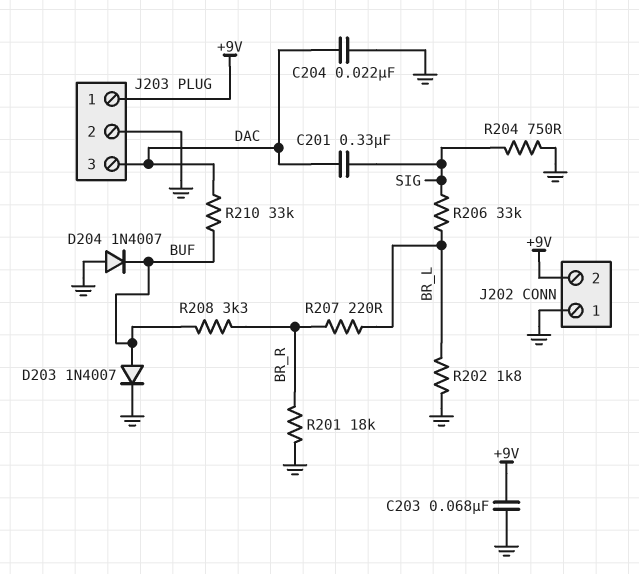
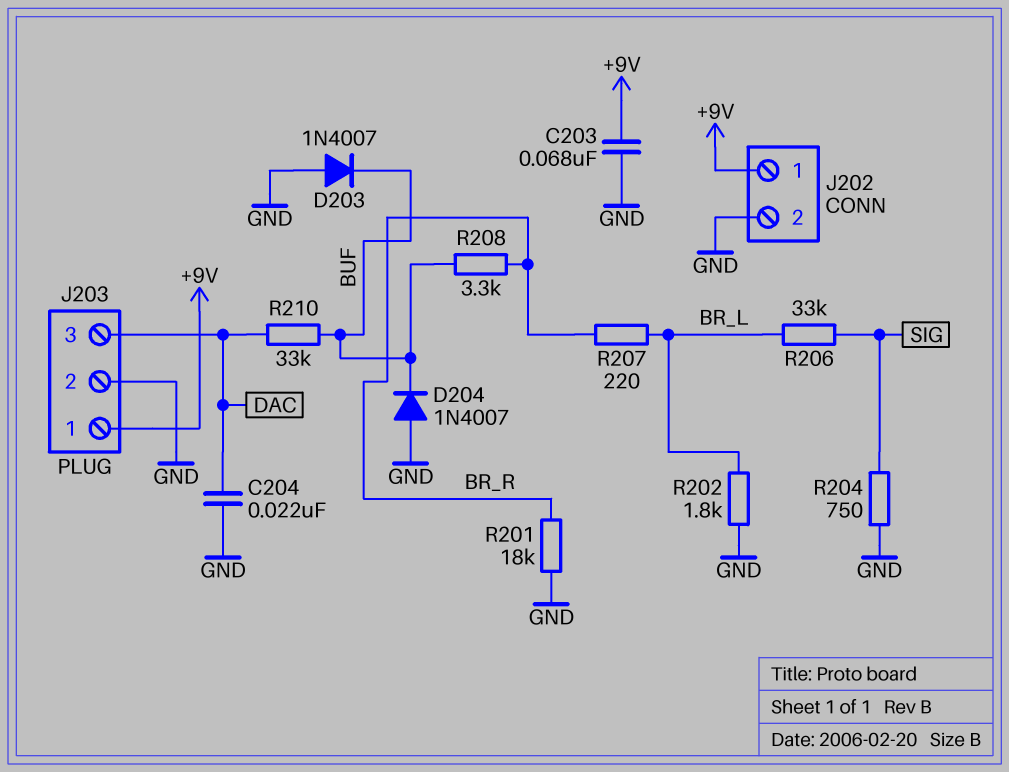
C201: 330nF (DAC, SIG) -> none
D203: diode 1N4007 (A BUF, K GND) -> diode 1N4007 (A GND, K BUF)
J202 pin 1: GND -> +9V
J202 pin 2: +9V -> GND

